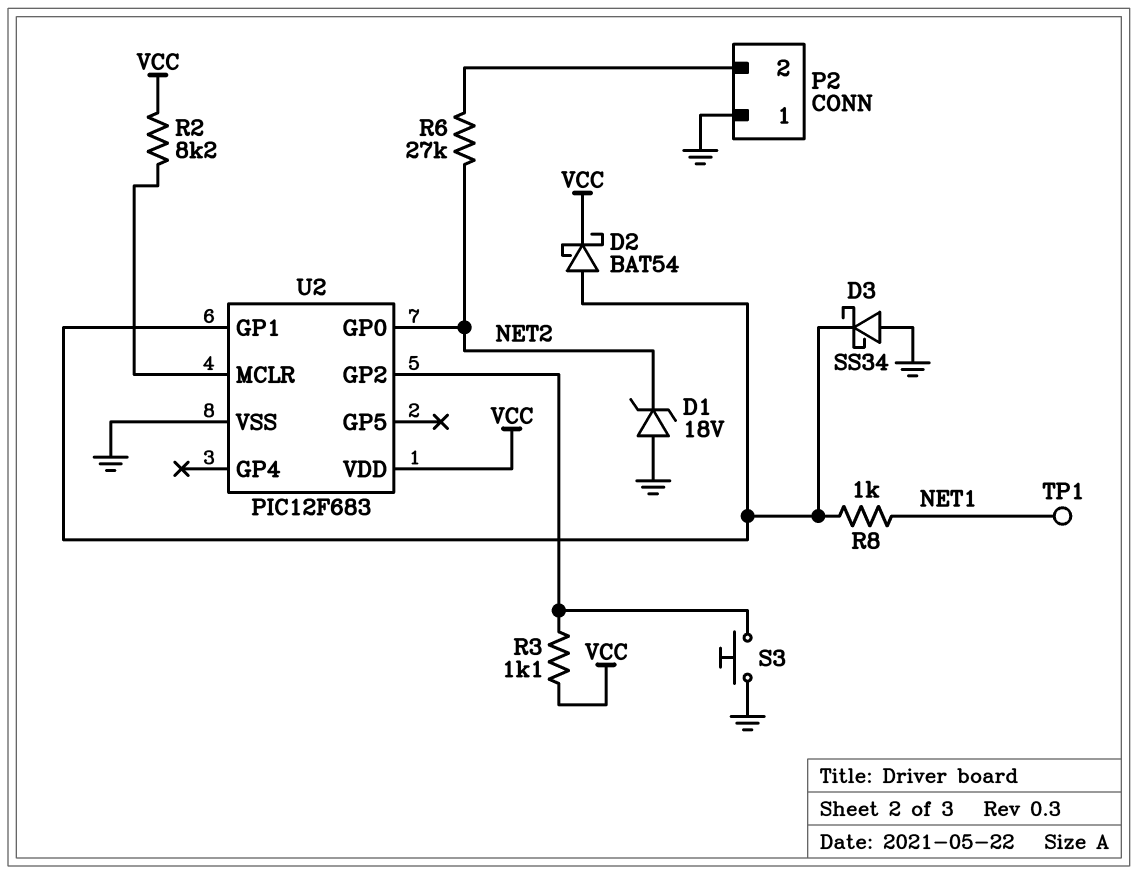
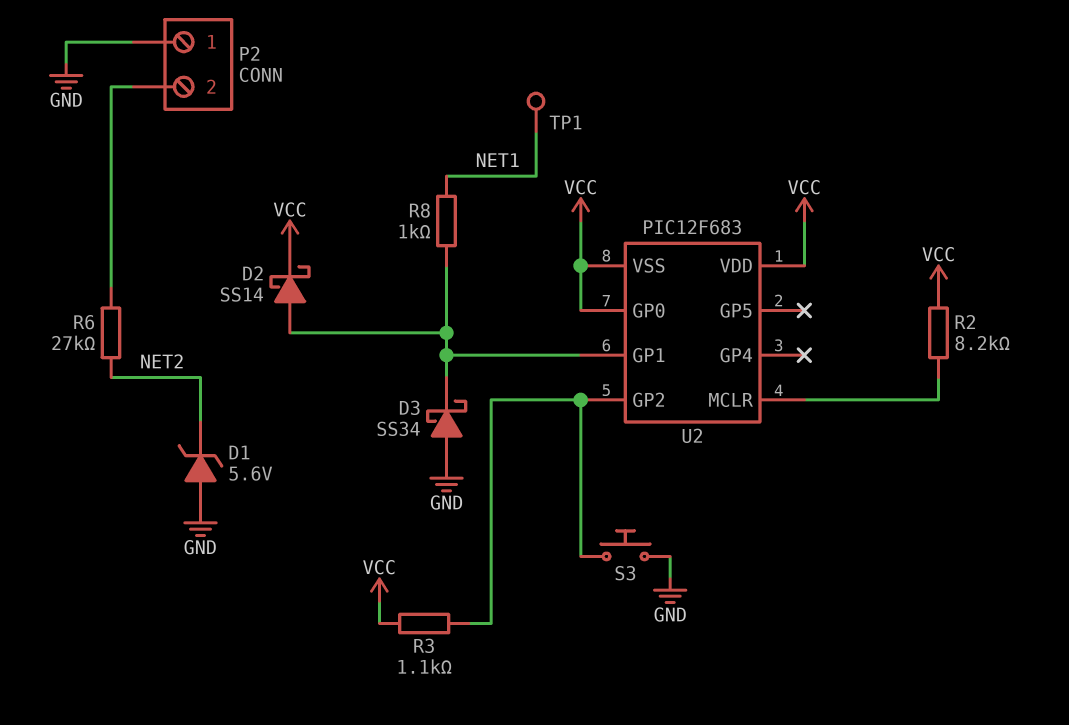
D1: zener 18V (A GND, K NET2) -> zener 5.6V (A GND, K NET2)
D2: schottky BAT54 (A U2/GP1, K VCC) -> schottky SS14 (A U2/GP1, K VCC)
U2 pin GP0: NET2 -> VCC
U2 pin VSS: GND -> VCC

